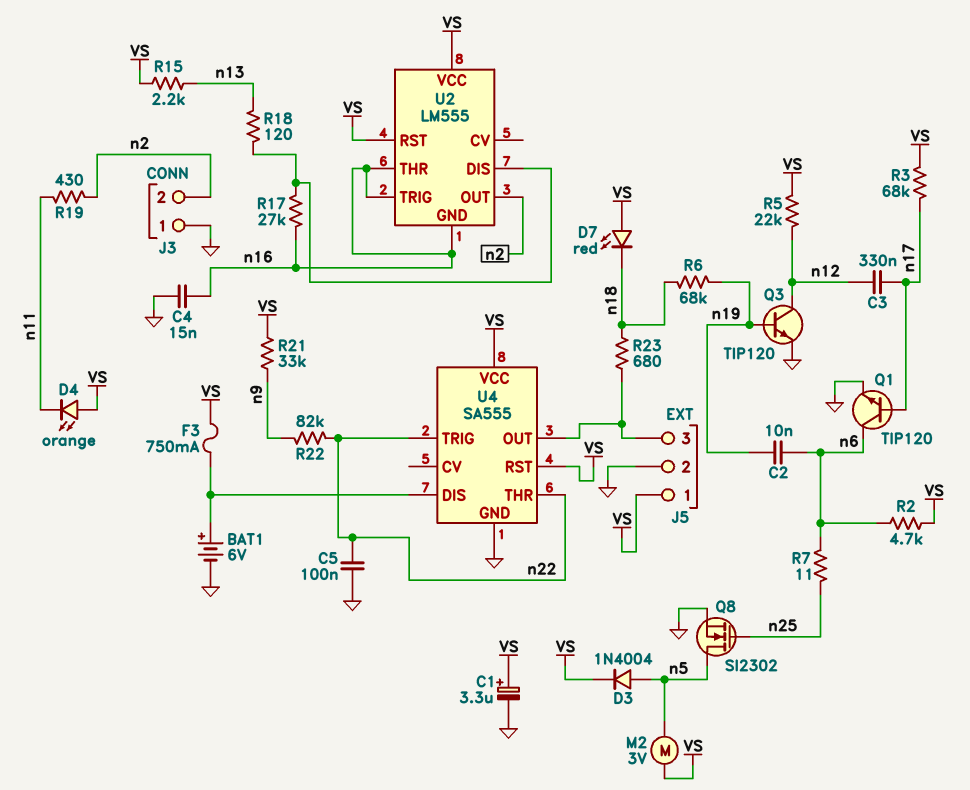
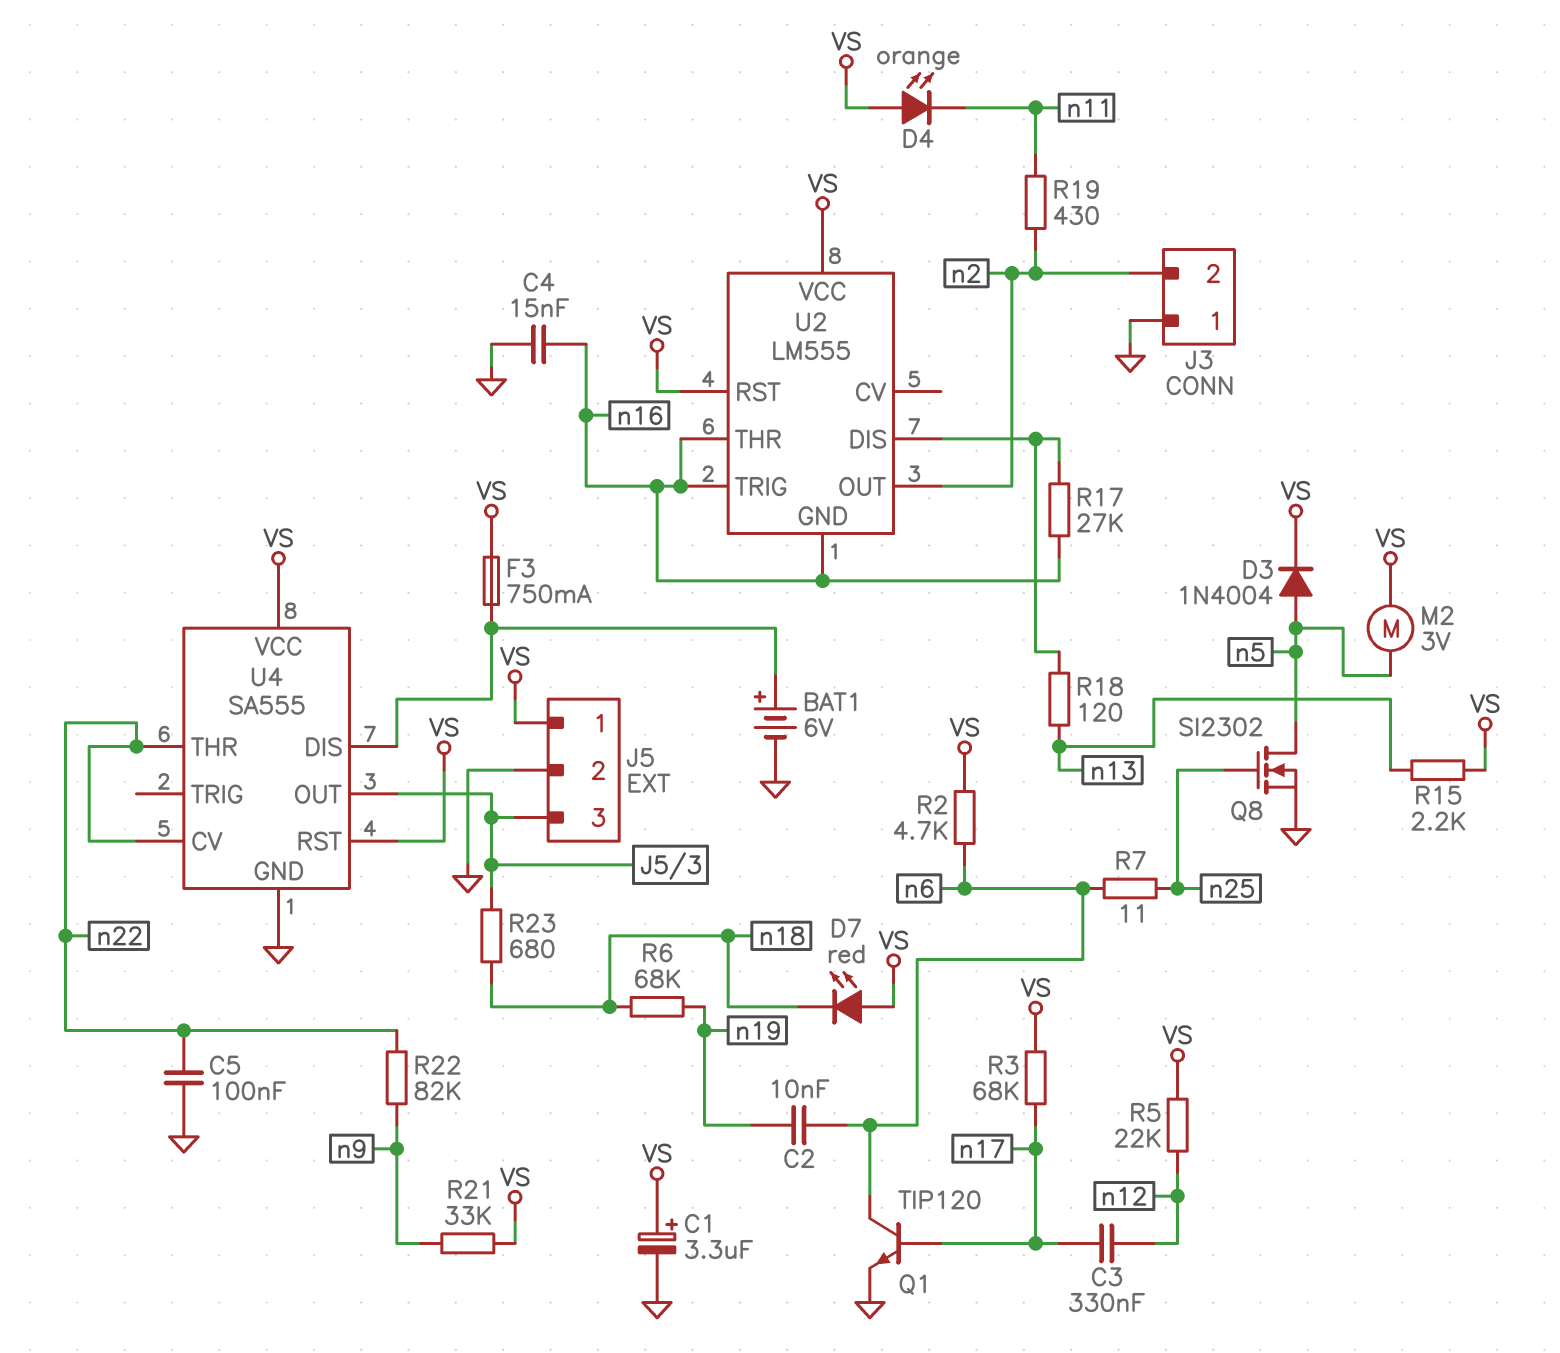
Q3: NPN TIP120 (B n19, C n12, E GND) -> none
U4 pin CV: none -> n22
U4 pin TRIG: n22 -> none

